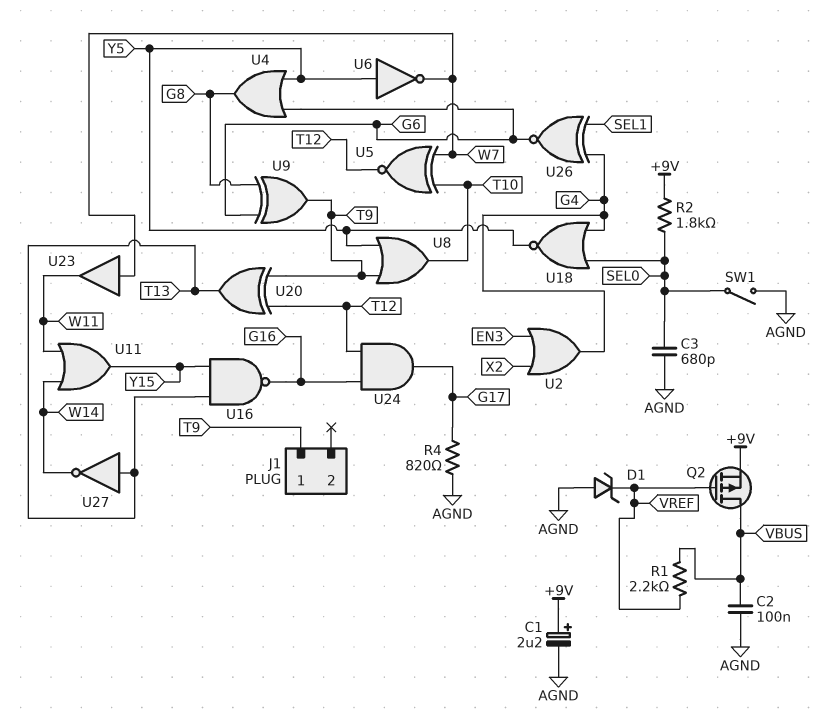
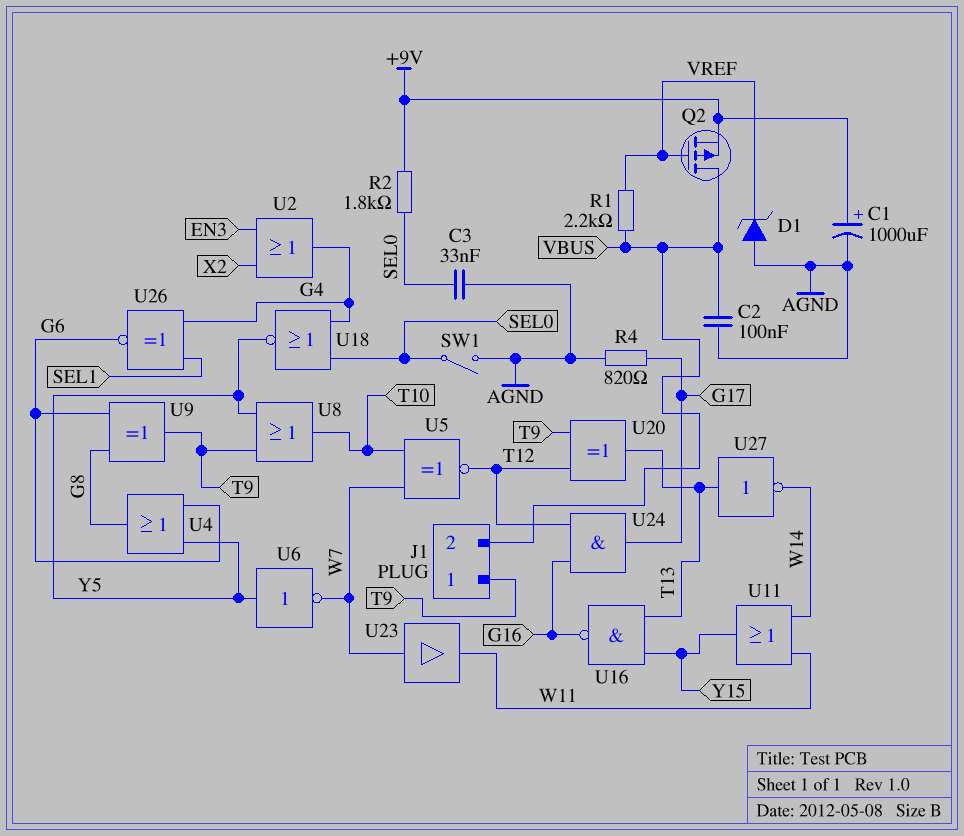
C1: 2.2uF (plus +9V, minus AGND) -> 1000uF (plus +9V, minus AGND)
C3: 680pF (AGND, SEL0) -> 33nF (AGND, SEL0)
J1 pin 2: none -> VBUS

